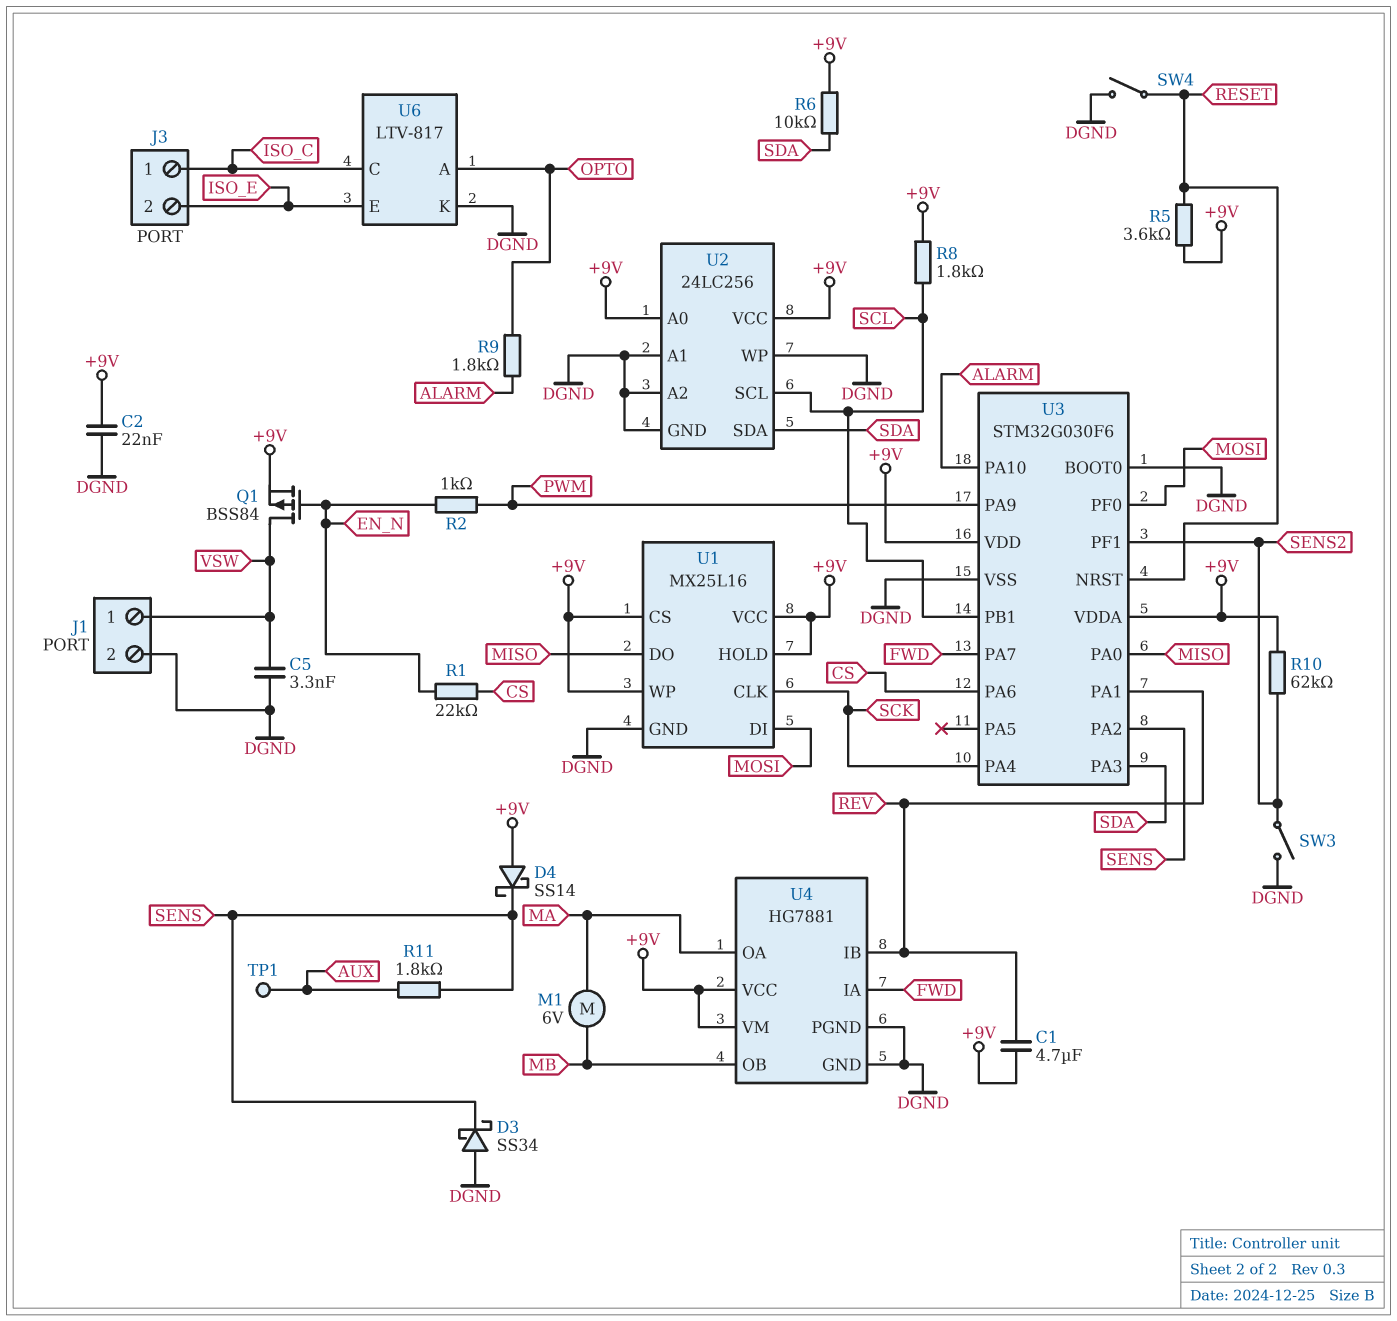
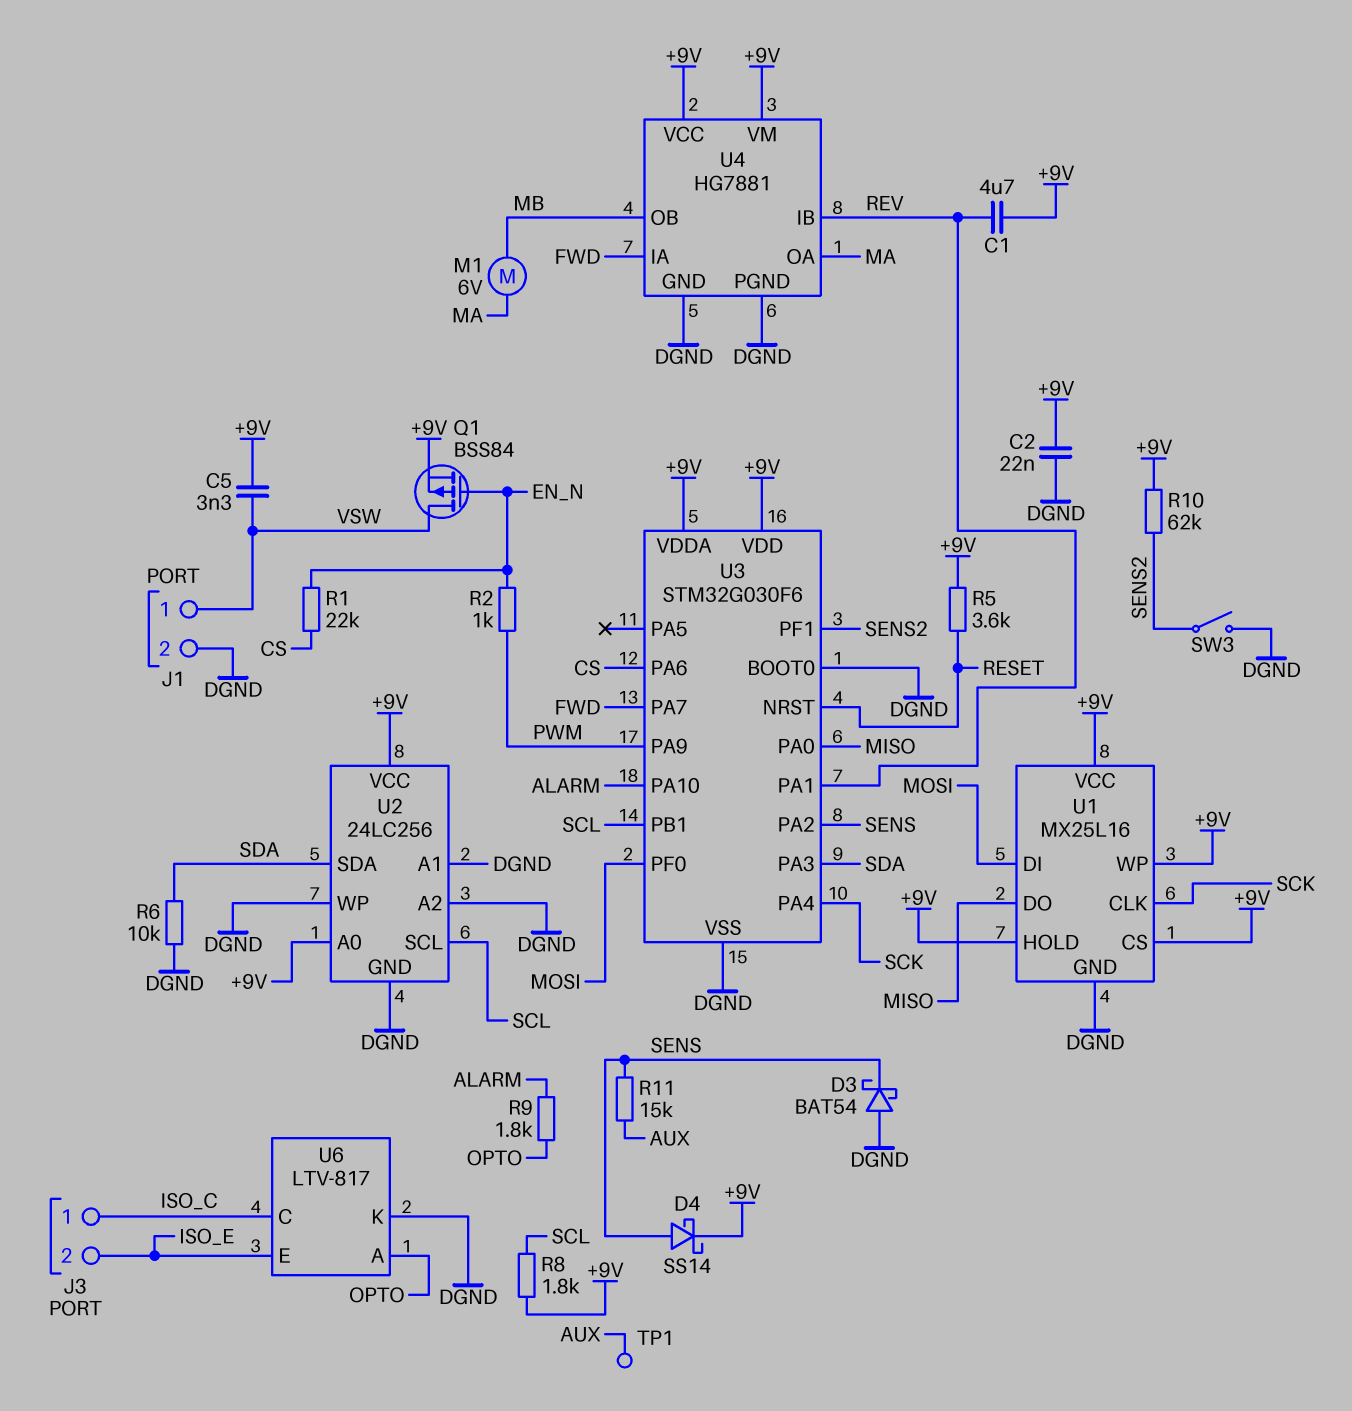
C5: 3.3nF (DGND, VSW) -> 3.3nF (+9V, VSW)
D3: schottky SS34 (A DGND, K SENS) -> schottky BAT54 (A DGND, K SENS)
D4: schottky SS14 (A +9V, K SENS) -> schottky SS14 (A SENS, K +9V)
R6: 10k (+9V, SDA) -> 10k (DGND, SDA)
R11: 1.8k (AUX, SENS) -> 15k (AUX, SENS)
SW4: switch (DGND, RESET) -> none

